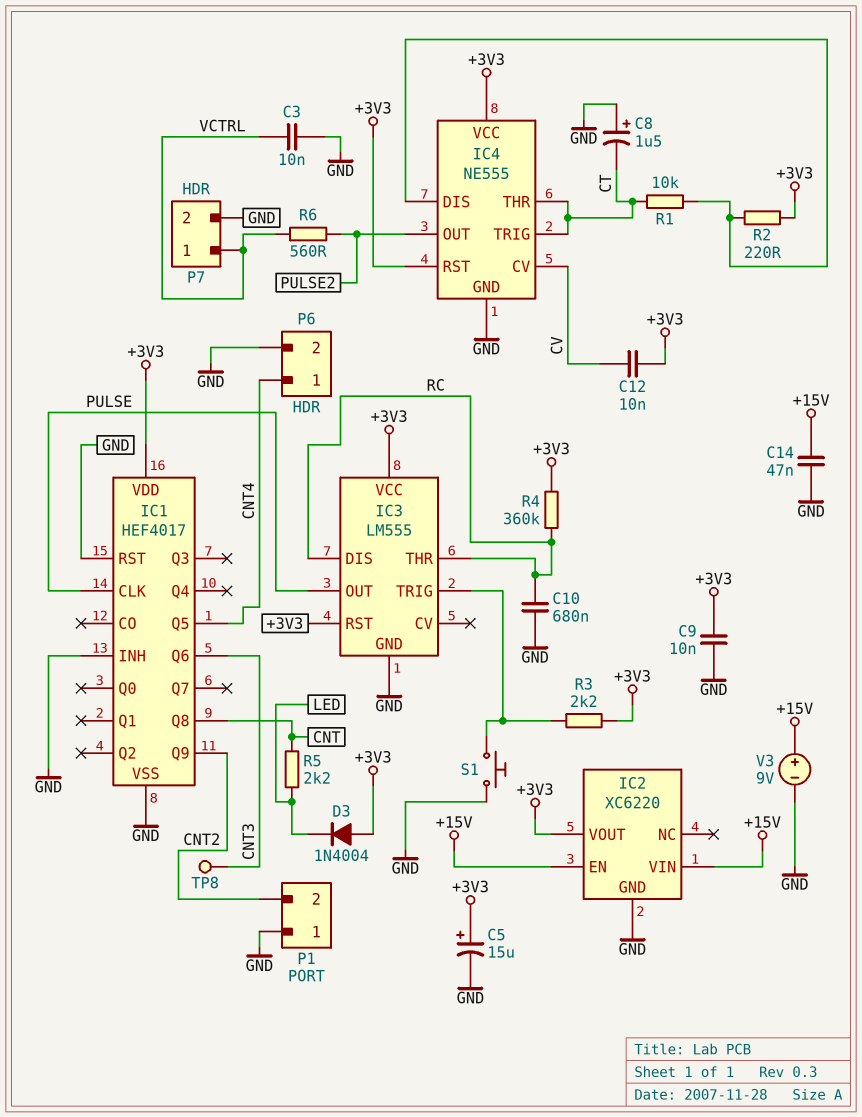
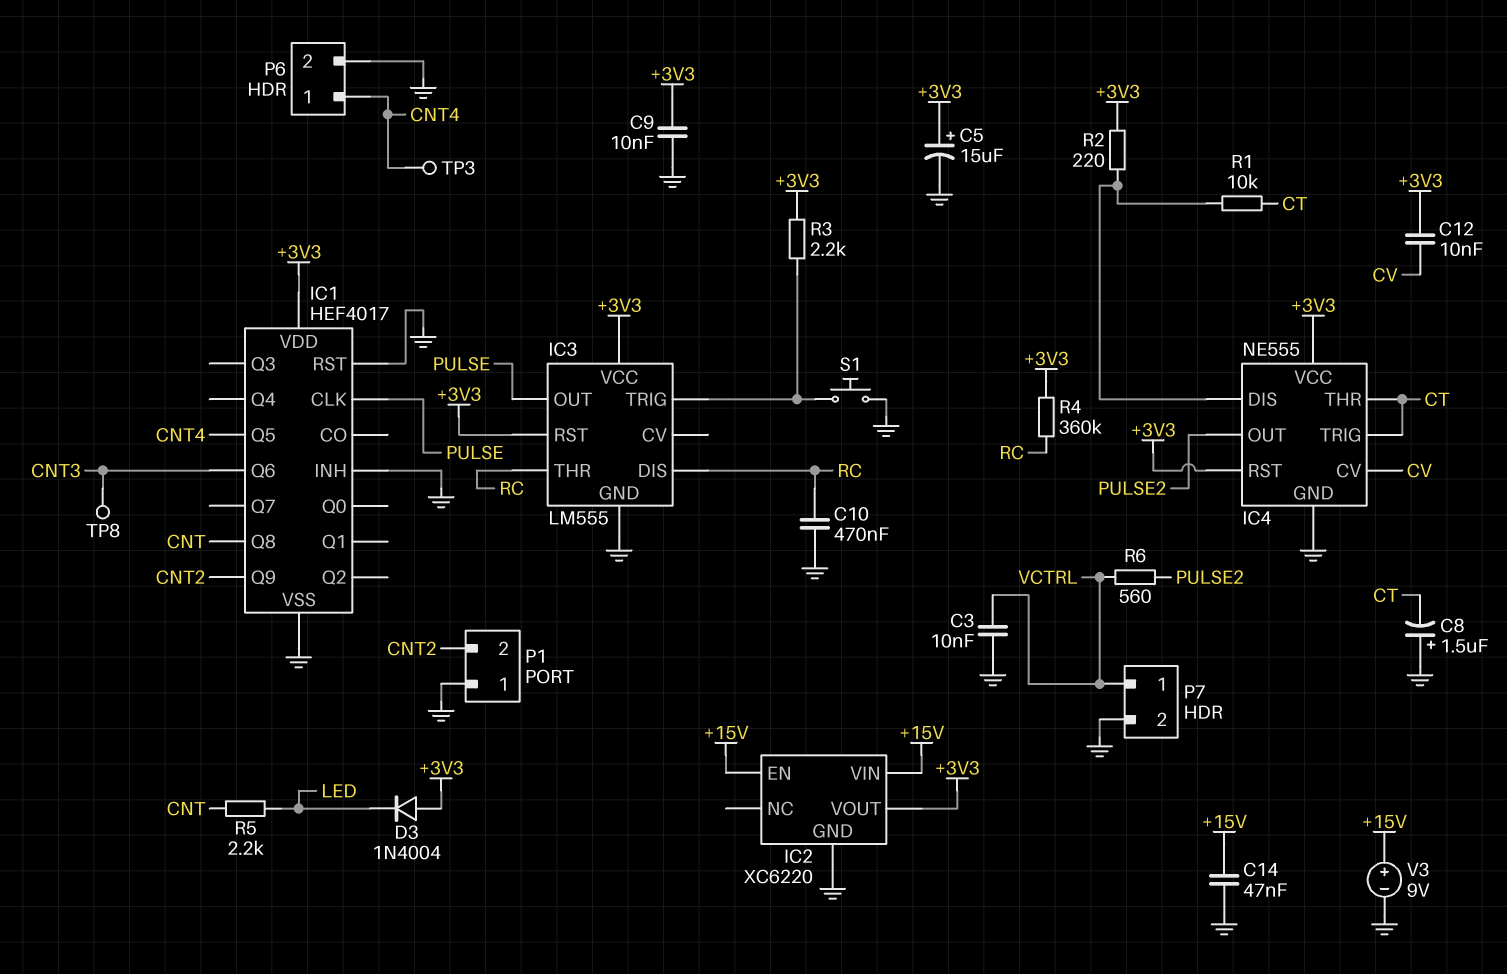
C10: 680nF (GND, RC) -> 470nF (GND, RC)
TP3: none -> test point (CNT4)

